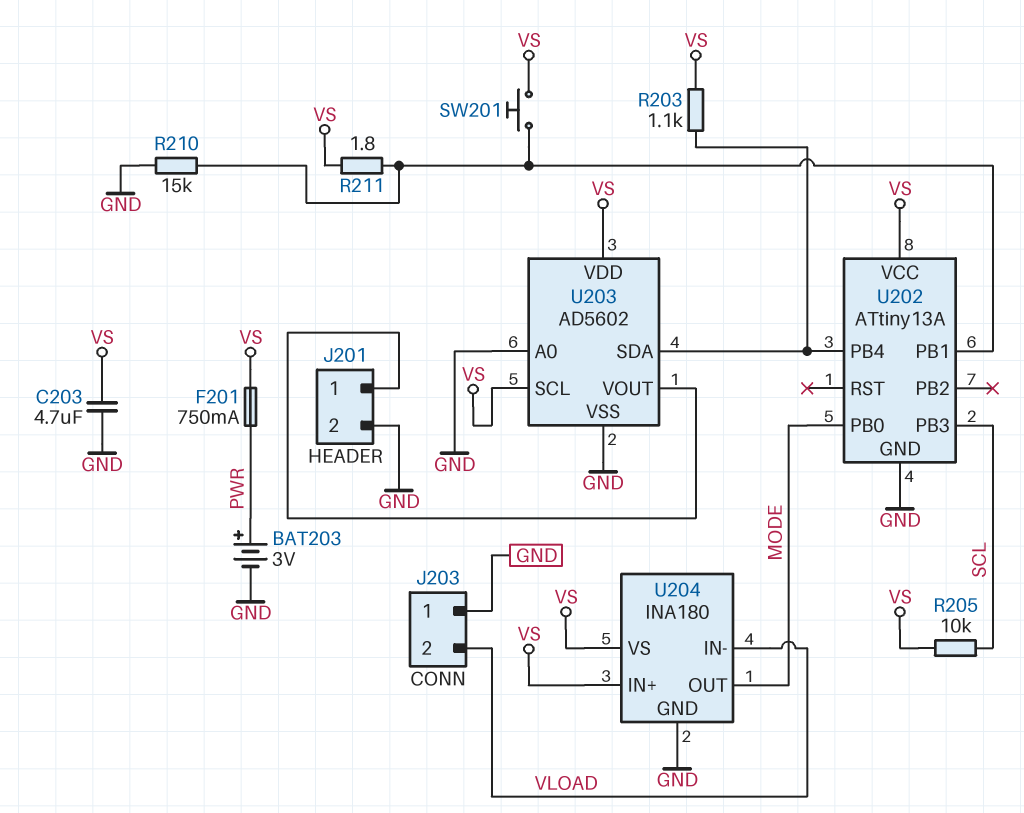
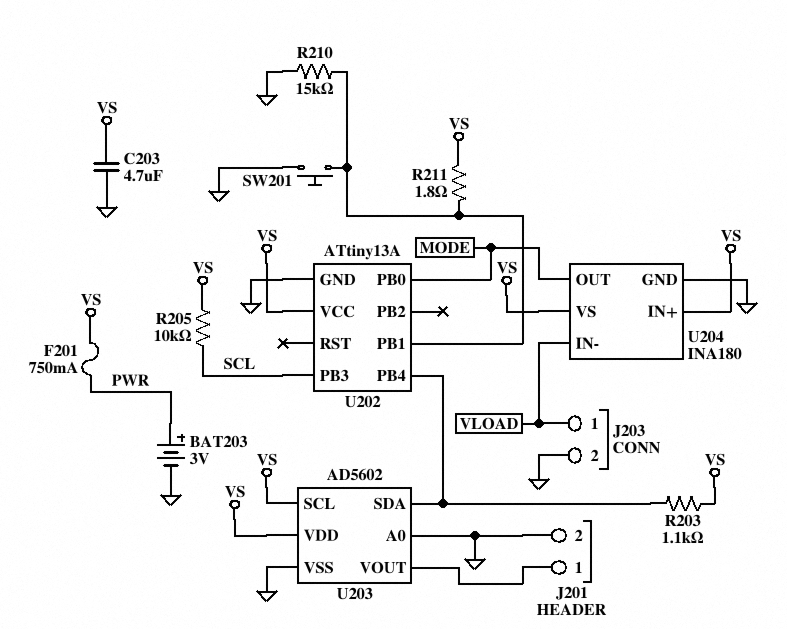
J203 pin 1: GND -> VLOAD
J203 pin 2: VLOAD -> GND
SW201: button (U202/PB1, VS) -> button (GND, U202/PB1)

